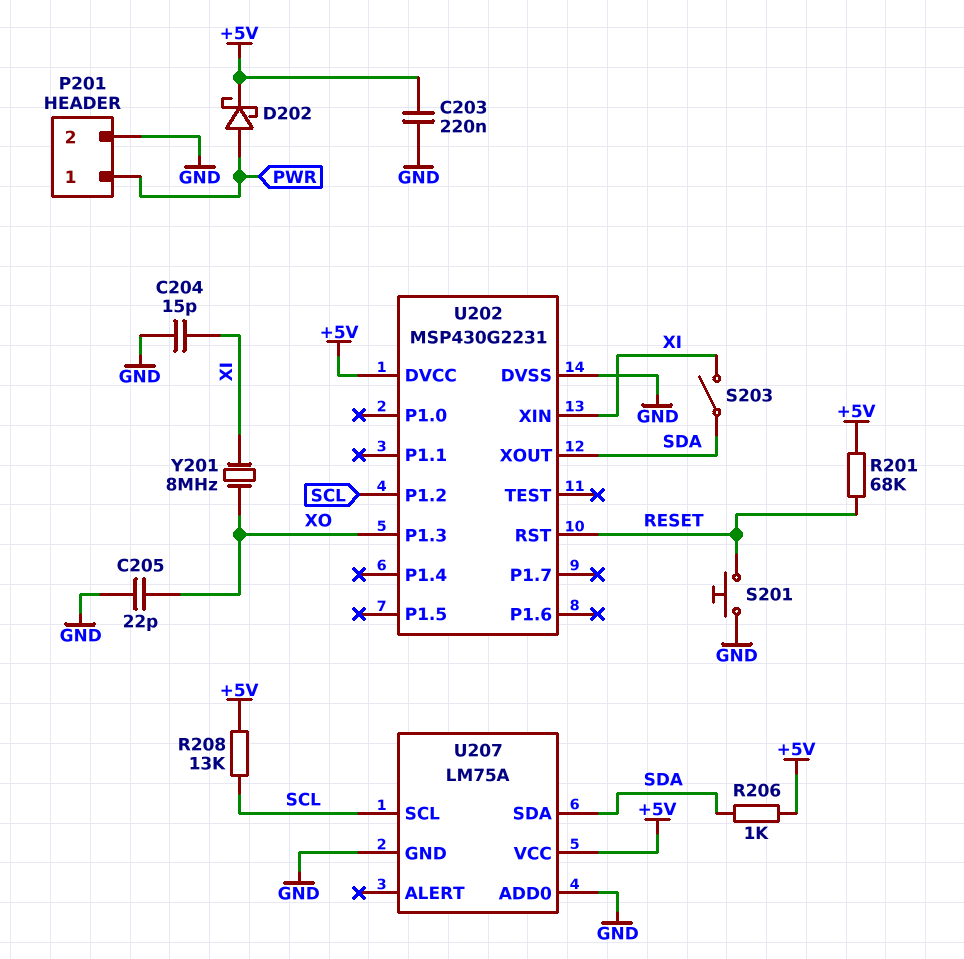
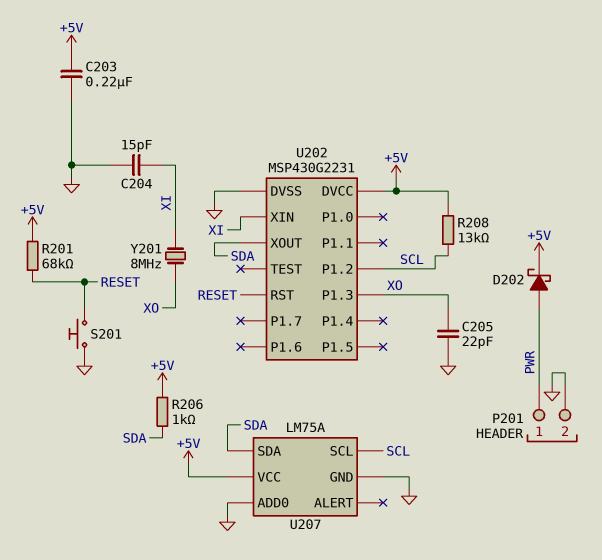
S203: switch (SDA, XI) -> none

